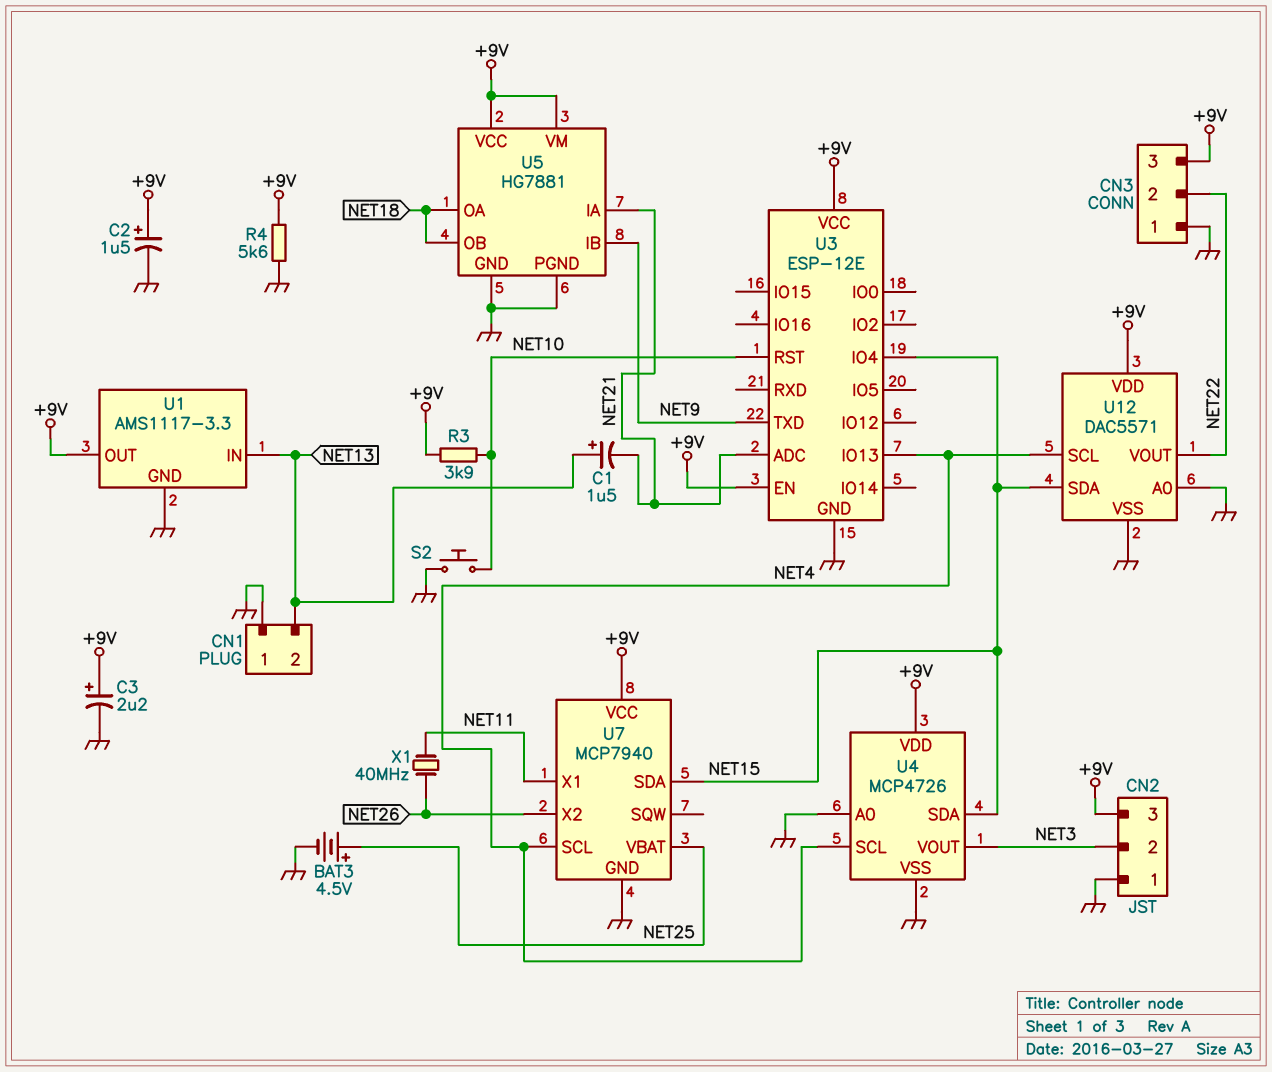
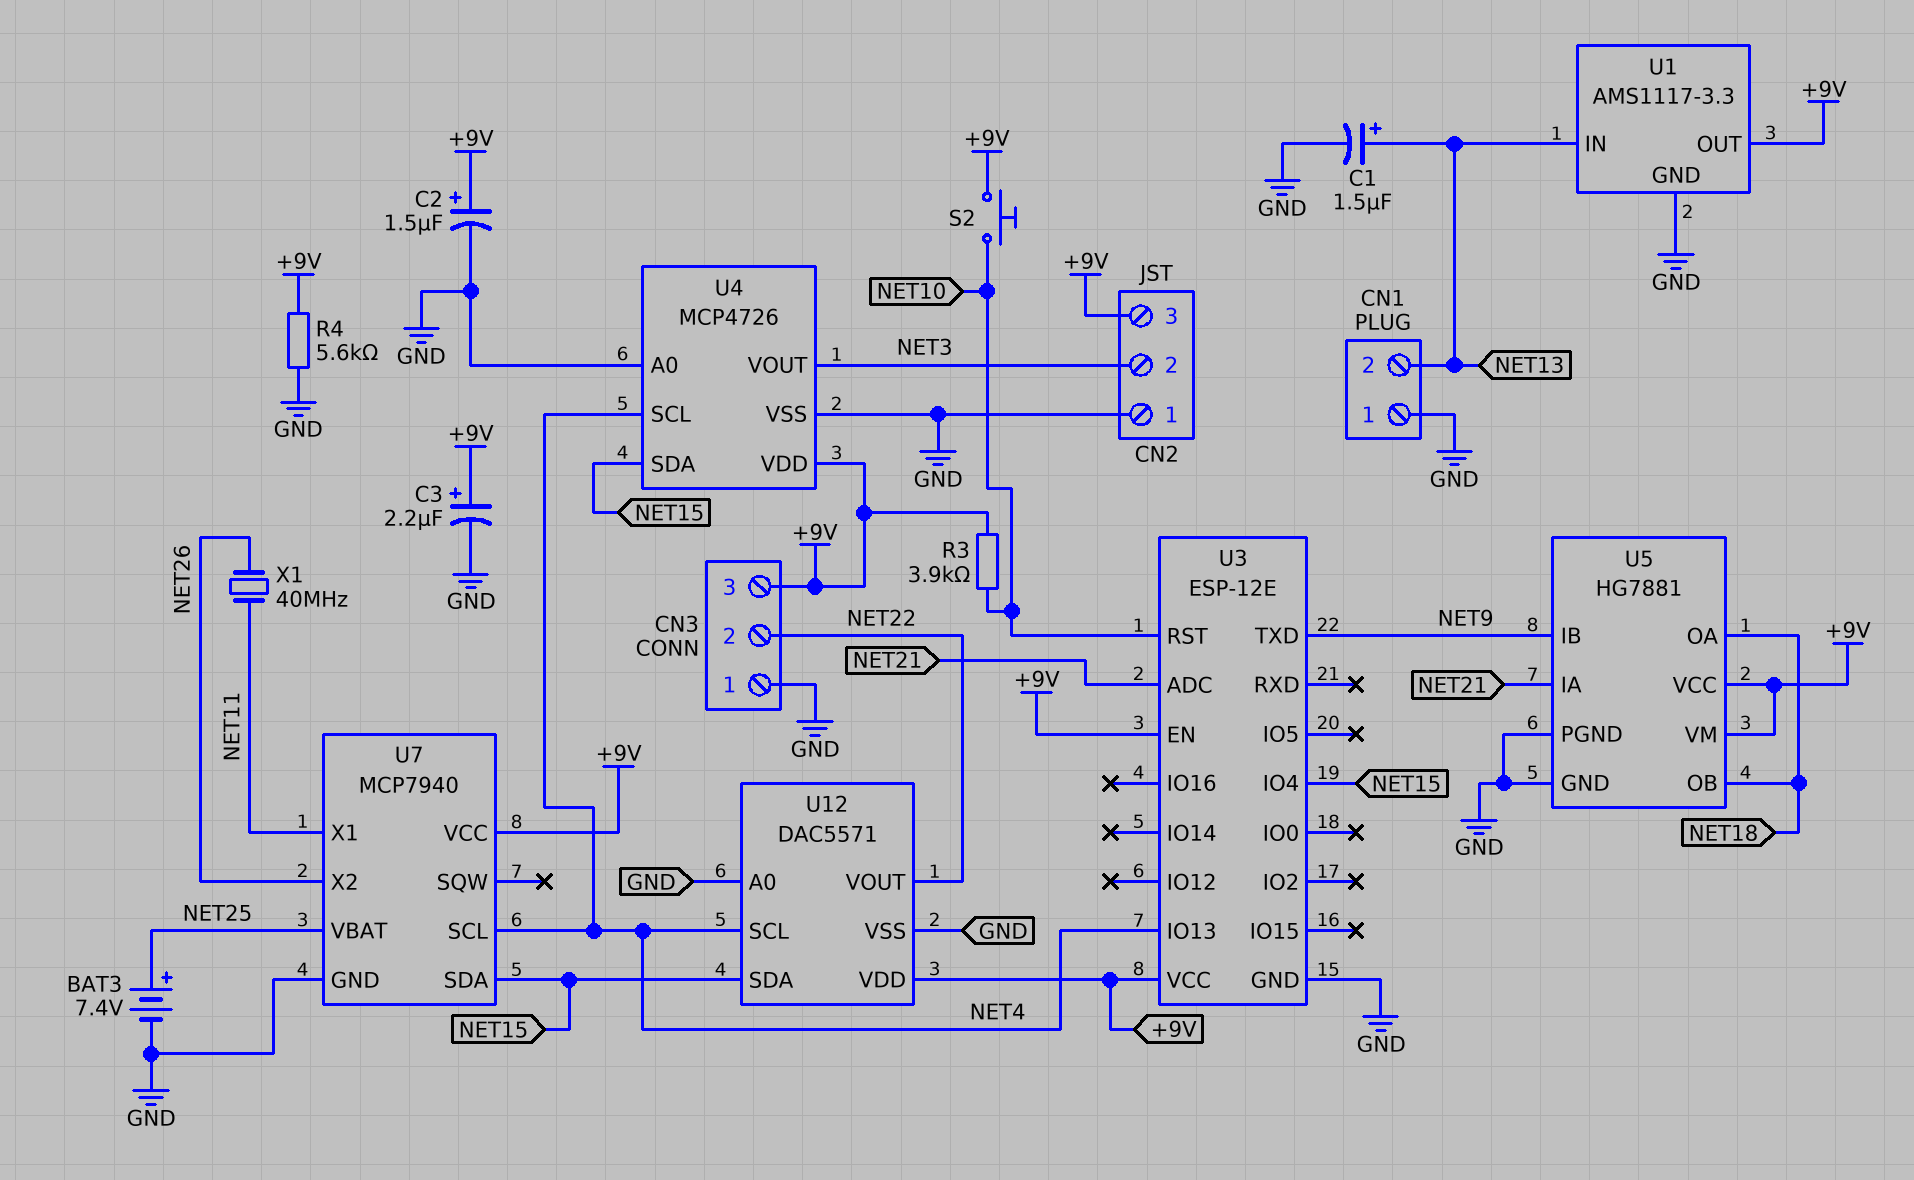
BAT3: 4.5V (plus NET25, minus GND) -> 7.4V (plus NET25, minus GND)
C1: 1.5uF (plus NET13, minus NET21) -> 1.5uF (plus NET13, minus GND)
S2: button (GND, NET10) -> button (+9V, NET10)

